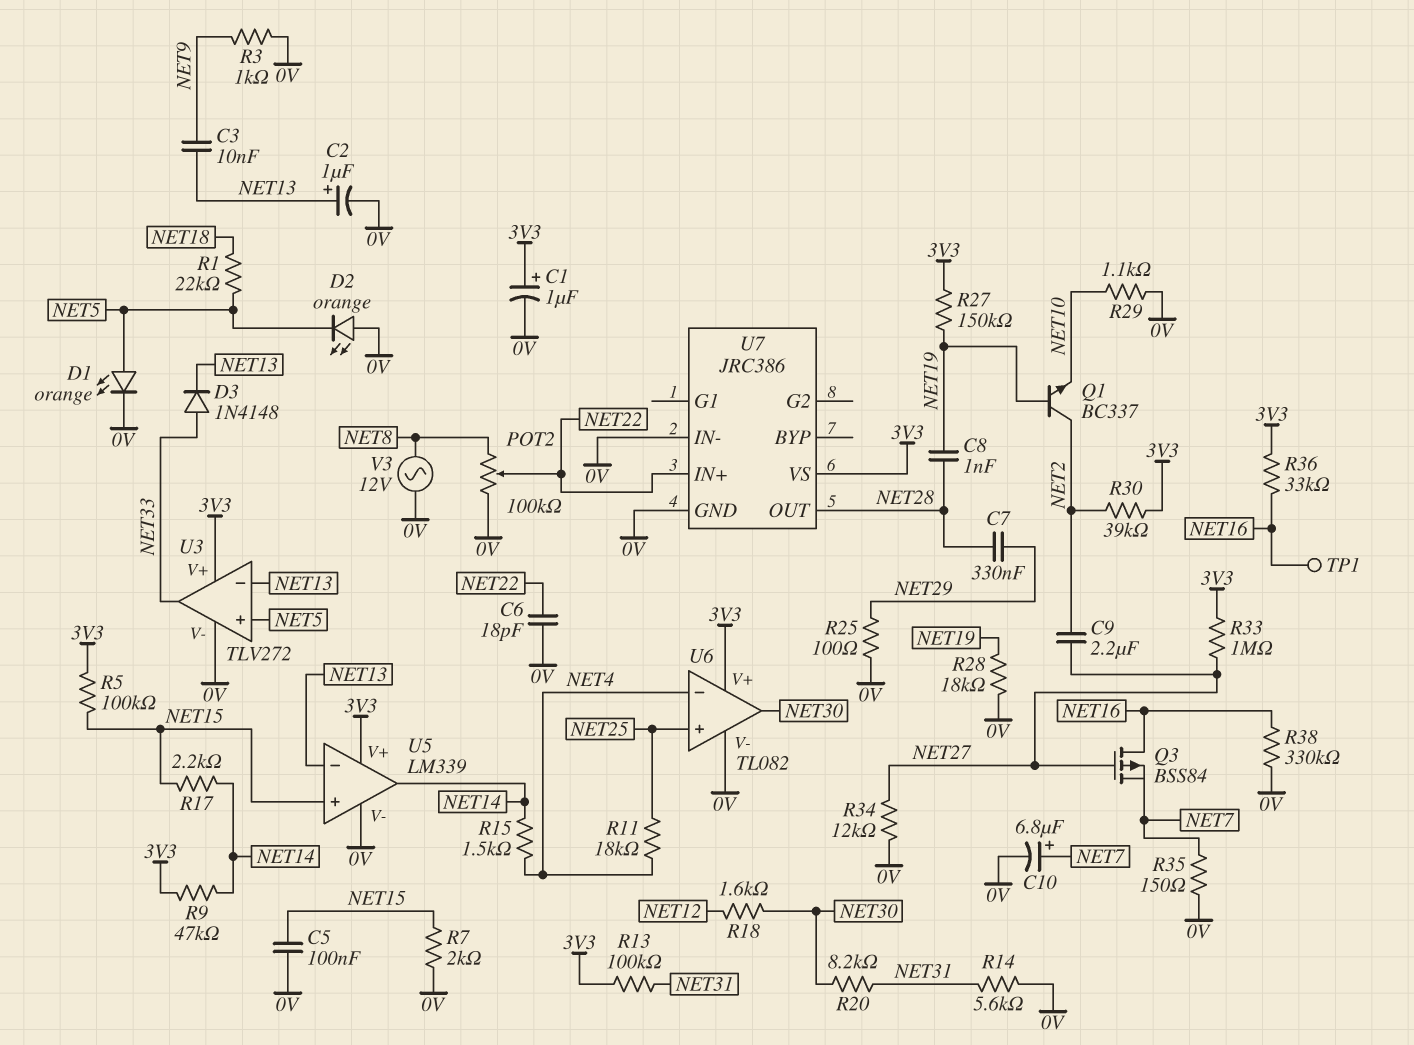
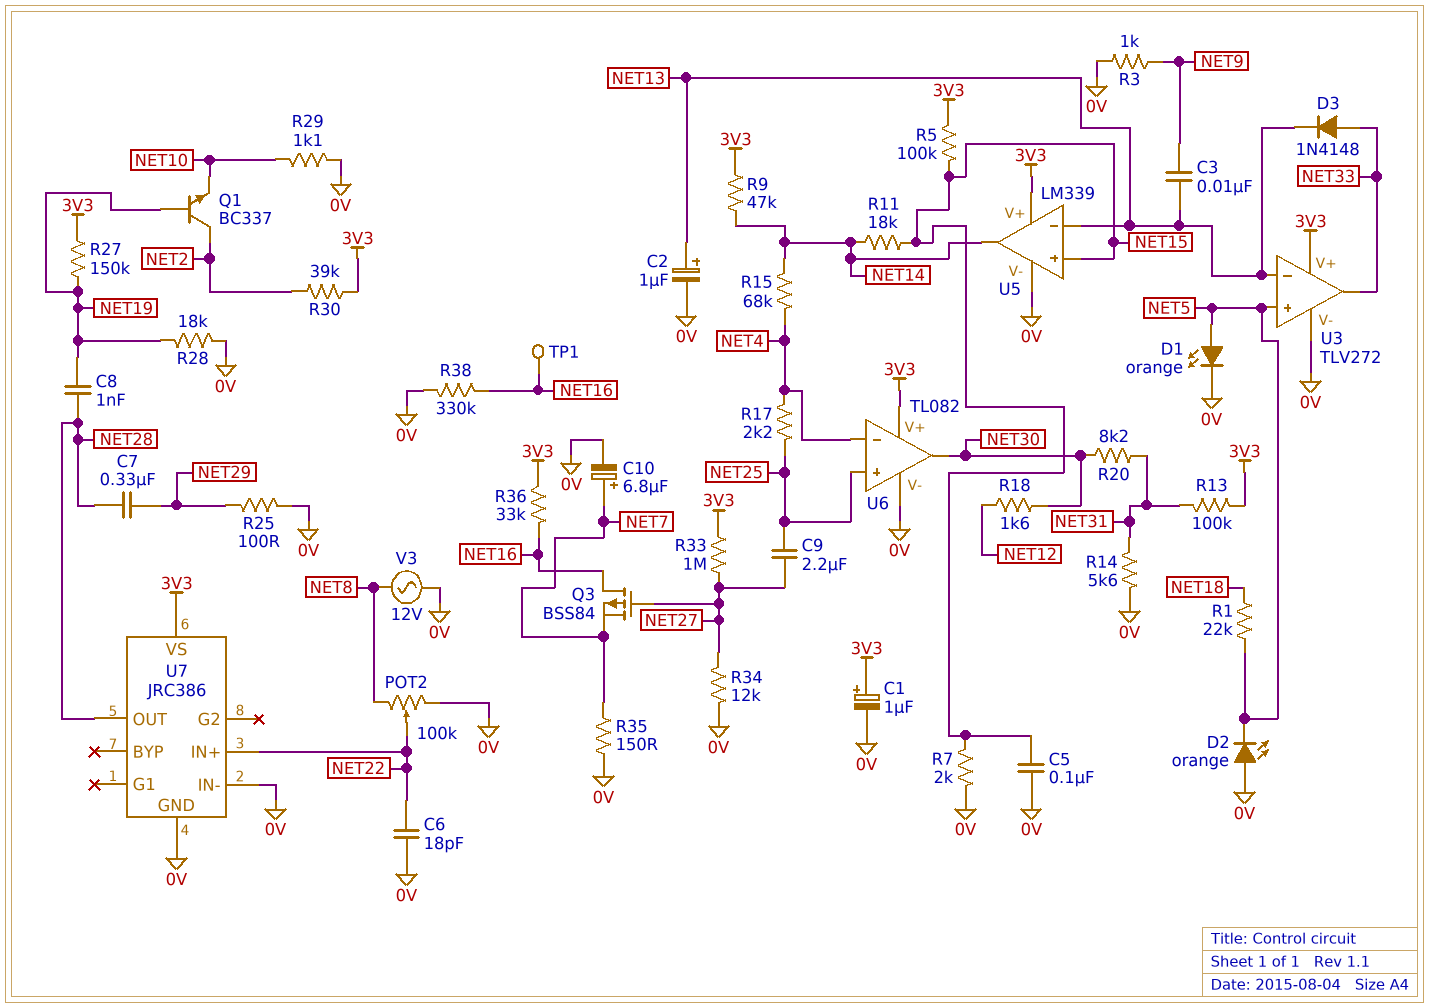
C9: 2.2uF (NET2, NET27) -> 2.2uF (NET25, NET27)
R11: 18k (NET4, NET25) -> 18k (NET14, NET15)
R15: 1.5k (NET4, NET14) -> 68k (NET4, NET14)
R17: 2.2k (NET14, NET15) -> 2.2k (NET4, NET25)

